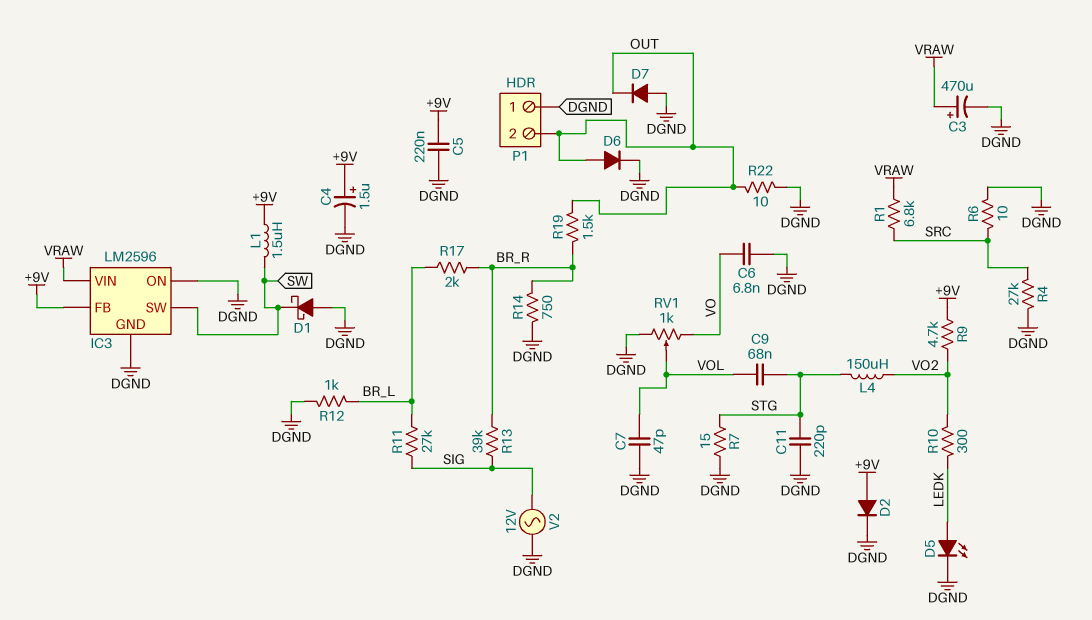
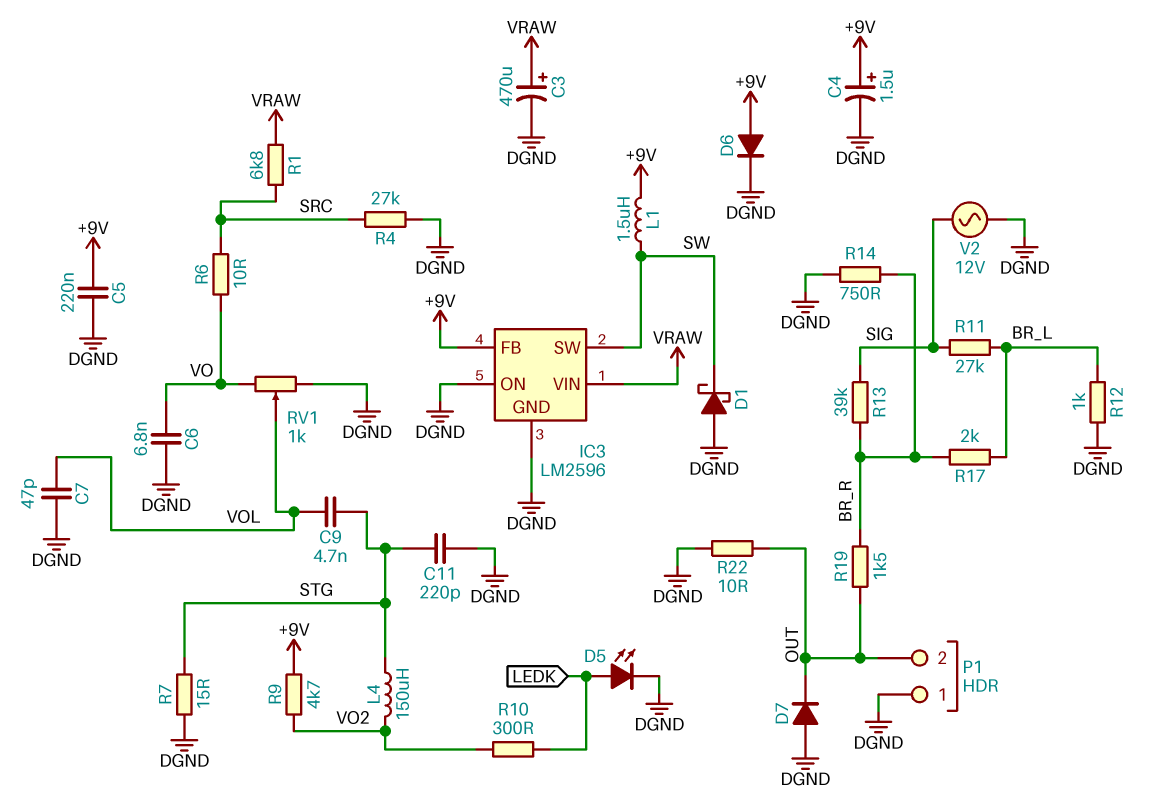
C9: 68nF (STG, VOL) -> 4.7nF (STG, VOL)
D2: diode (A +9V, K DGND) -> none
D6: diode (A OUT, K DGND) -> diode (A +9V, K DGND)
R6: 10 (DGND, SRC) -> 10 (SRC, VO)

